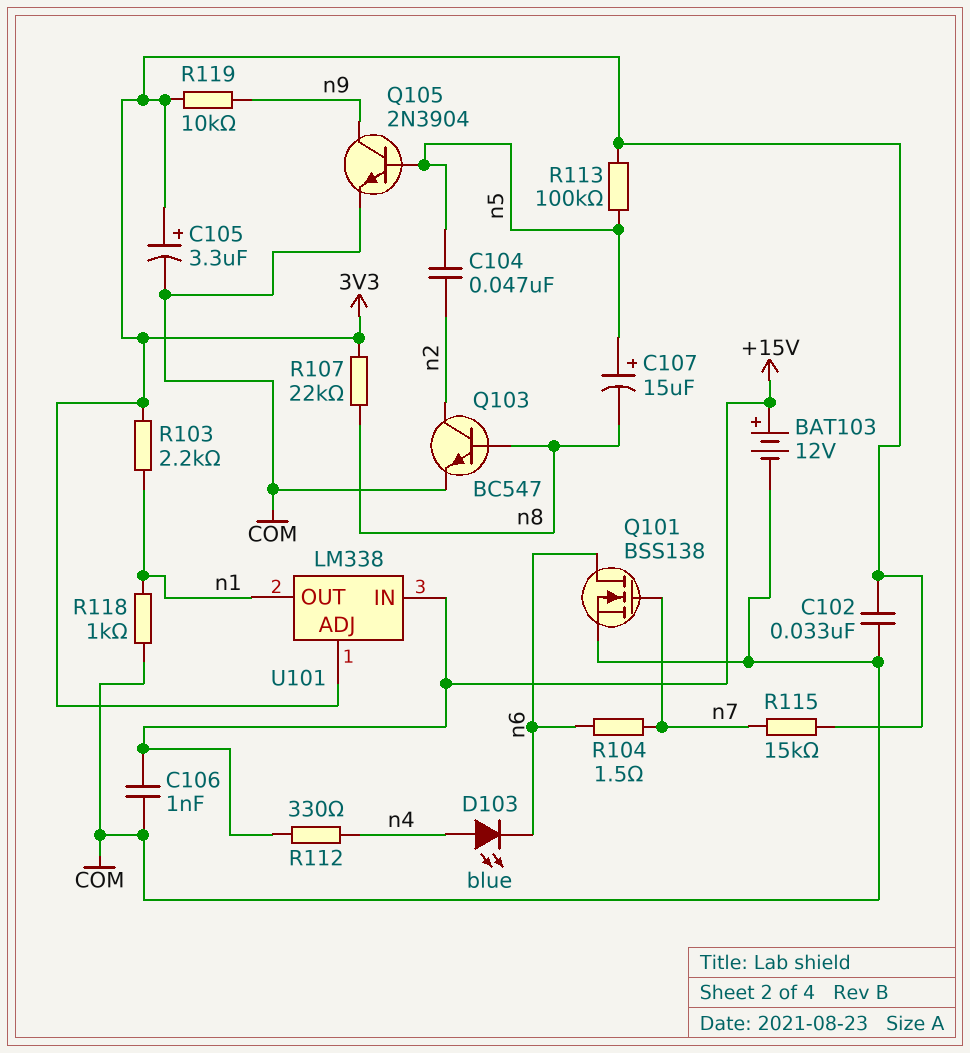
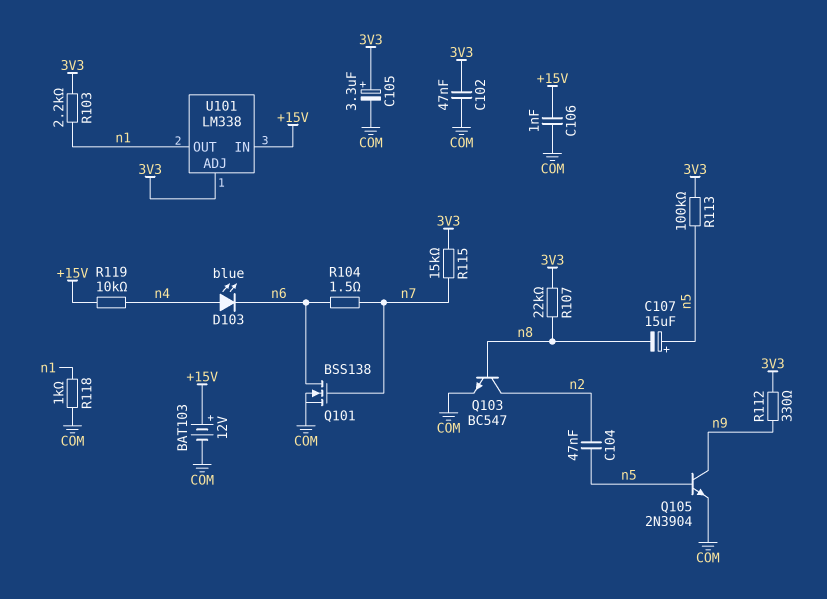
C102: 33nF (3V3, COM) -> 47nF (3V3, COM)
R112: 330 (+15V, n4) -> 330 (3V3, n9)
R119: 10k (3V3, n9) -> 10k (+15V, n4)

